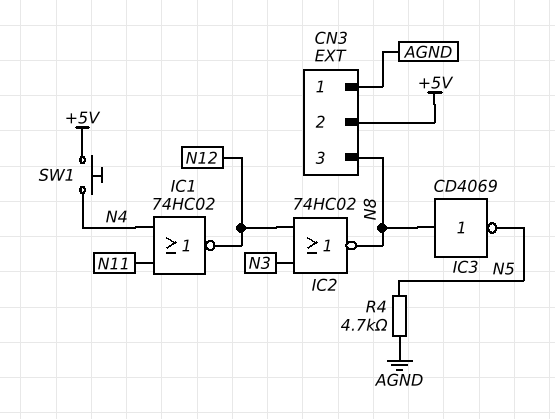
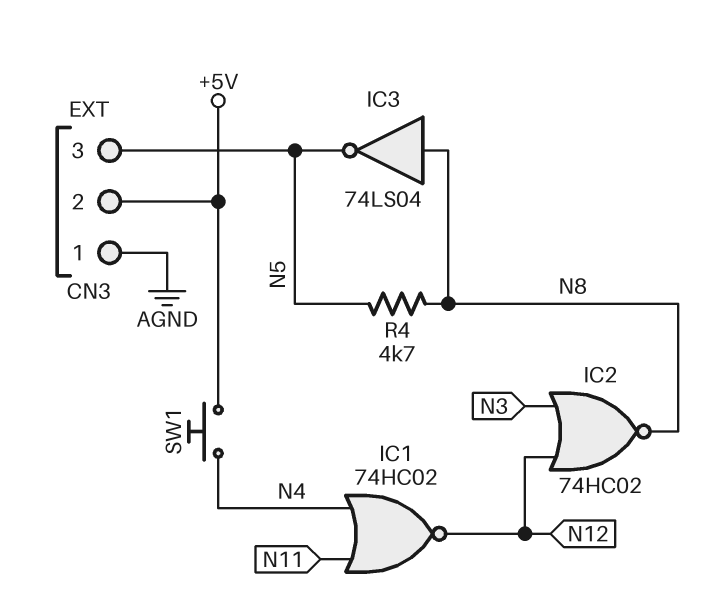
CN3 pin 3: N8 -> N5
IC3: NOT CD4069 (in N8, out N5) -> NOT 74LS04 (in N8, out N5)
R4: 4.7k (AGND, N5) -> 4.7k (N5, N8)

